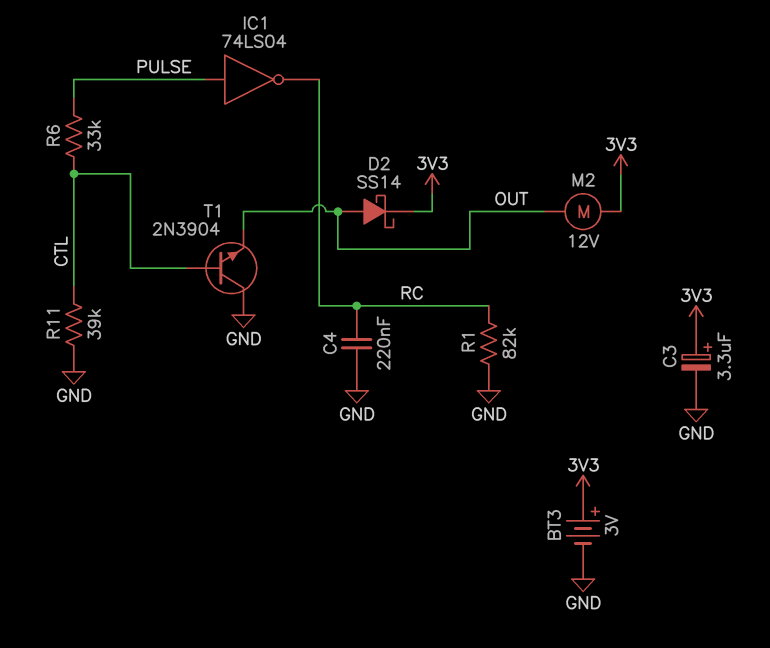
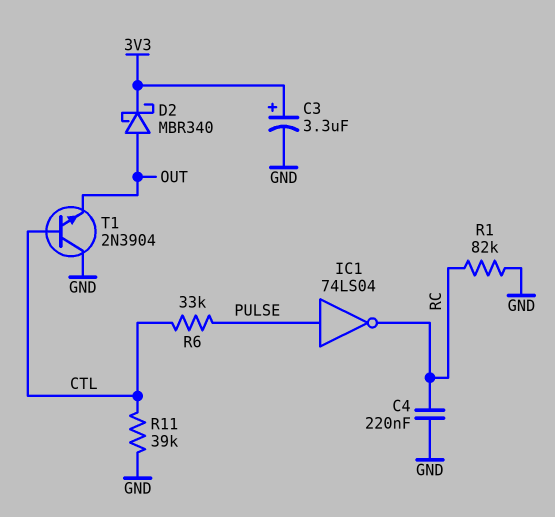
BT3: 3V (plus 3V3, minus GND) -> none
D2: schottky SS14 (A OUT, K 3V3) -> schottky MBR340 (A OUT, K 3V3)
M2: motor 12V (3V3, OUT) -> none

